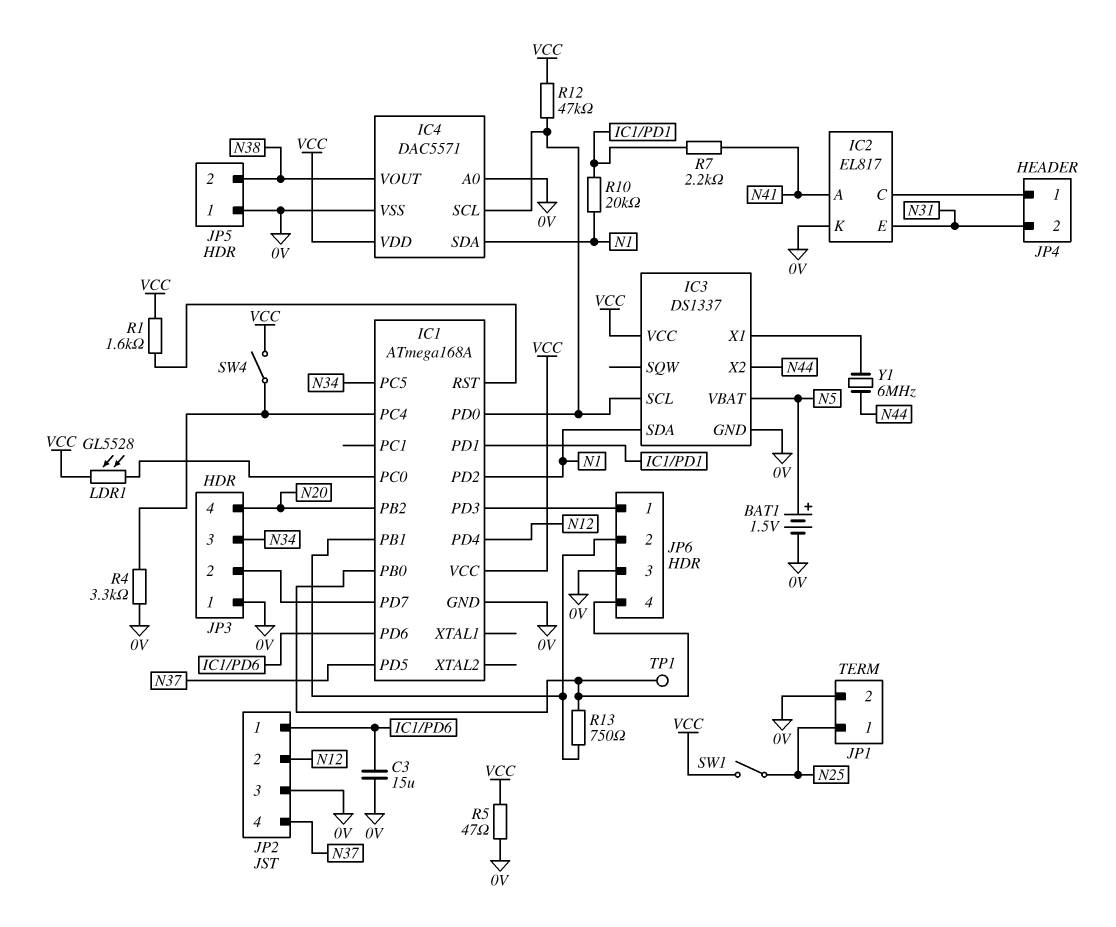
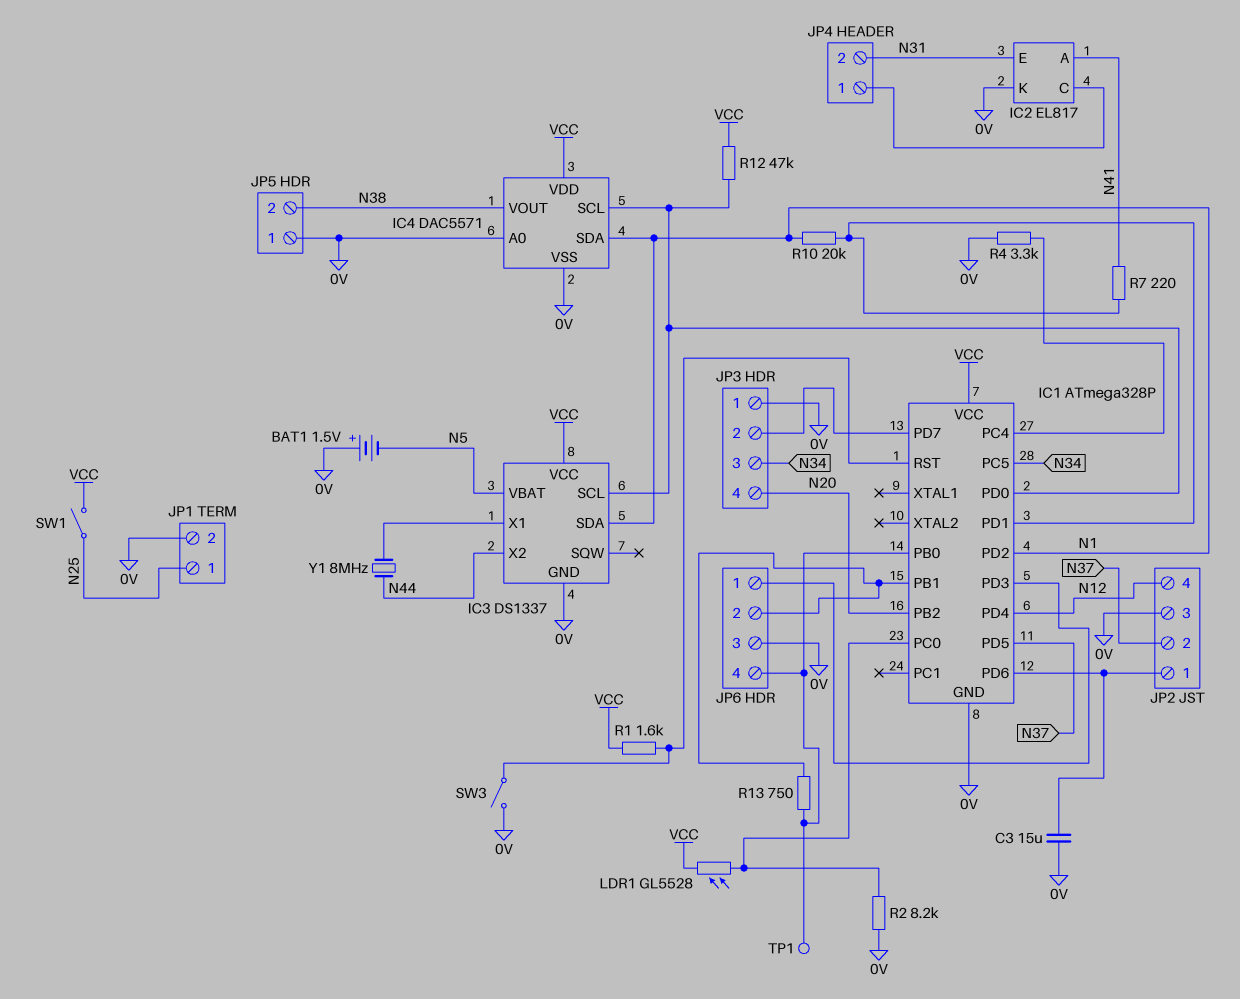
BAT1: 1.5V (plus N5, minus 0V) -> 1.5V (plus 0V, minus N5)
IC1: ATmega168A -> ATmega328P
JP2 pin 2: N12 -> N37
JP2 pin 4: N37 -> N12
R2: none -> 8.2k (0V, IC1/PC0)
R5: 47 (0V, VCC) -> none
R7: 2.2k (IC1/PD1, N41) -> 220 (IC1/PD1, N41)
SW3: none -> switch (0V, IC1/RST)
SW4: switch (IC1/PC4, VCC) -> none
Y1: 6MHz (IC3/X1, N44) -> 8MHz (IC3/X1, N44)

